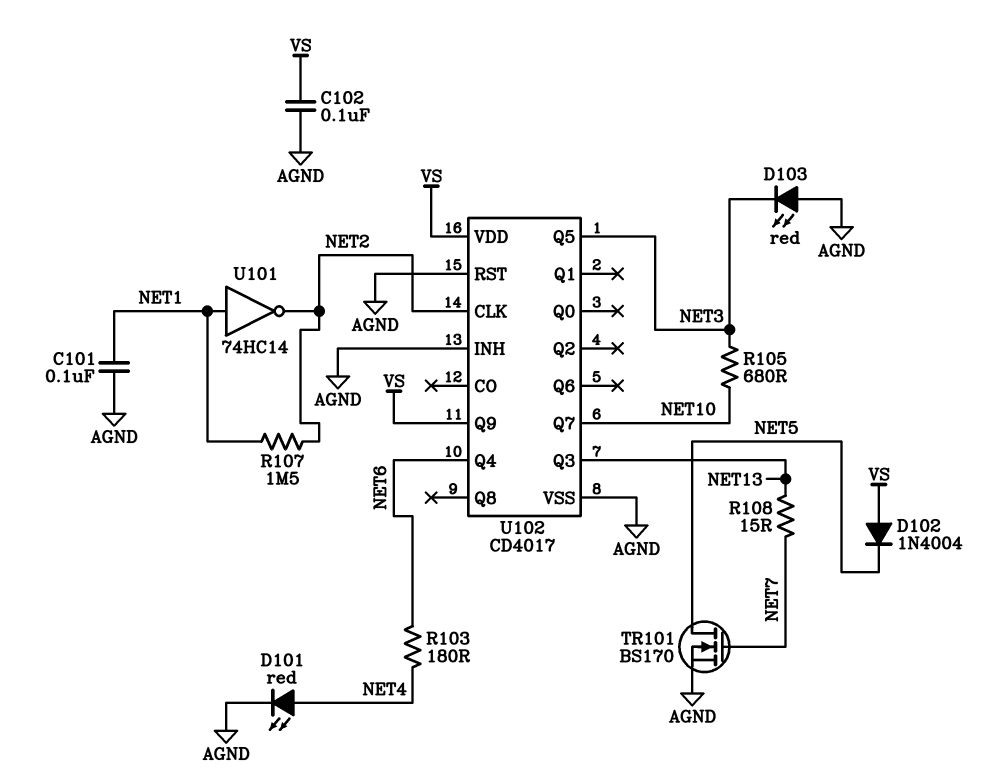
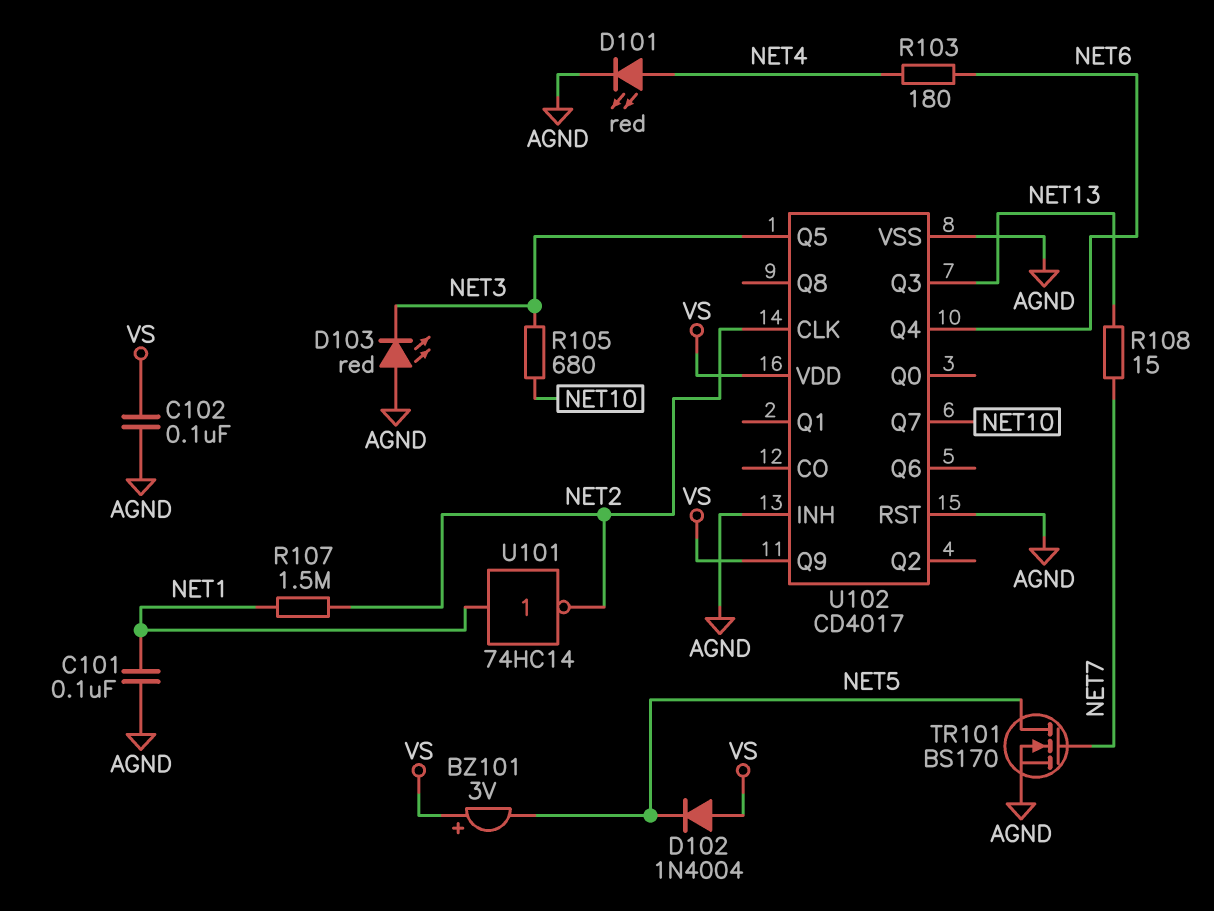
BZ101: none -> buzzer 3V (plus VS, minus NET5)

